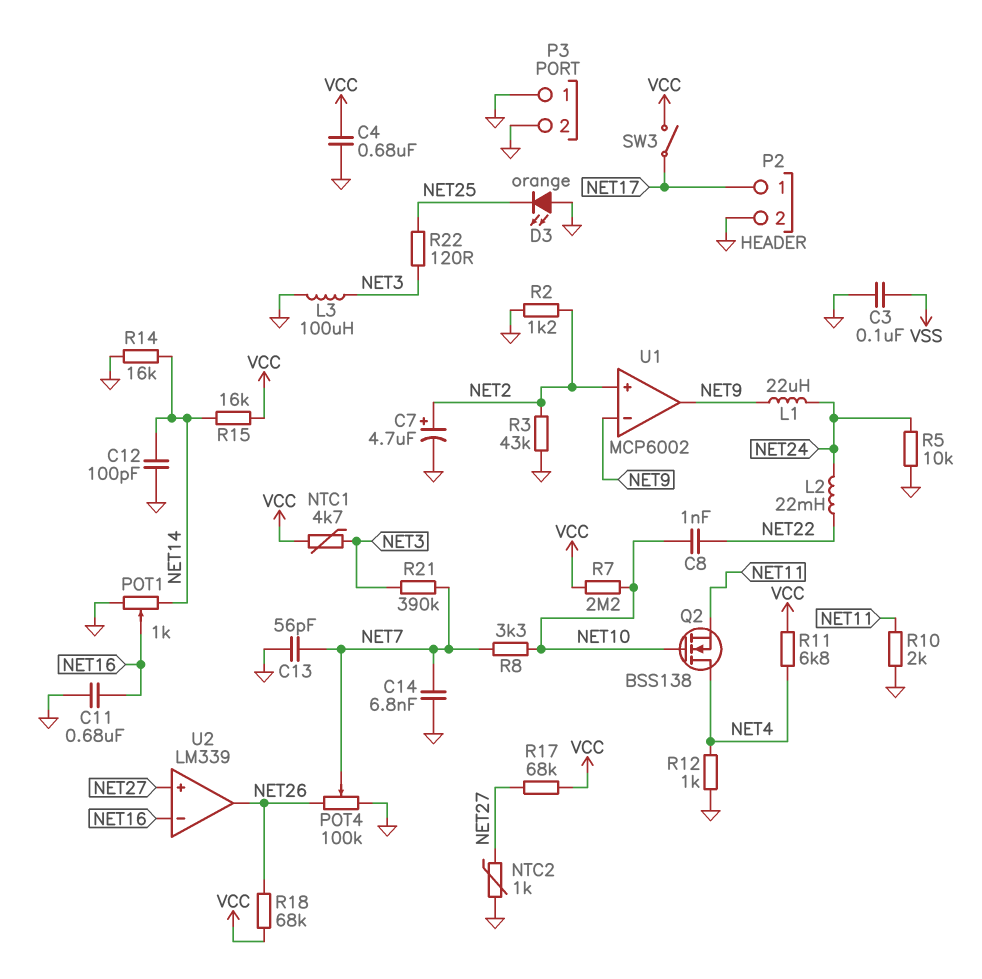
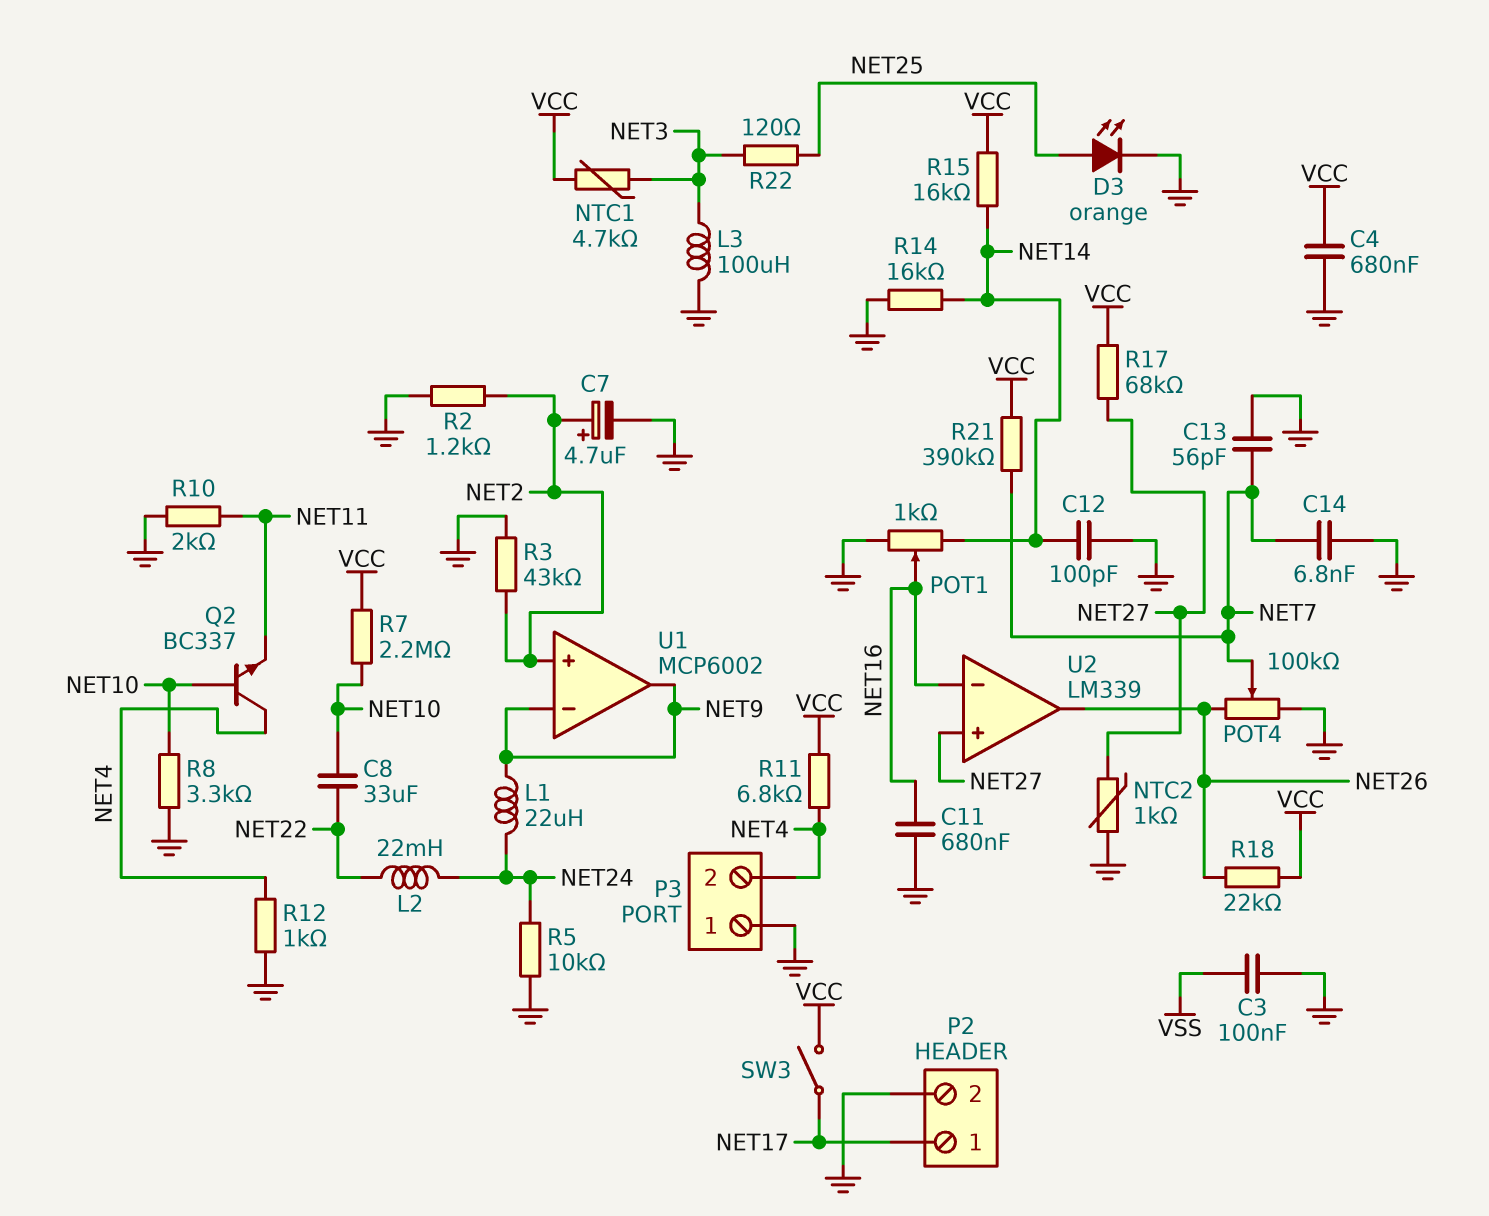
C8: 1nF (NET10, NET22) -> 33uF (NET10, NET22)
D3: LED orange (A GND, K NET25) -> LED orange (A NET25, K GND)
P3 pin 2: GND -> NET4
Q2: NMOS BSS138 (G NET10, D NET4, S NET11) -> NPN BC337 (B NET10, C NET4, E NET11)
R8: 3.3k (NET7, NET10) -> 3.3k (GND, NET10)
R18: 68k (NET26, VCC) -> 22k (NET26, VCC)
R21: 390k (NET3, NET7) -> 390k (NET7, VCC)

